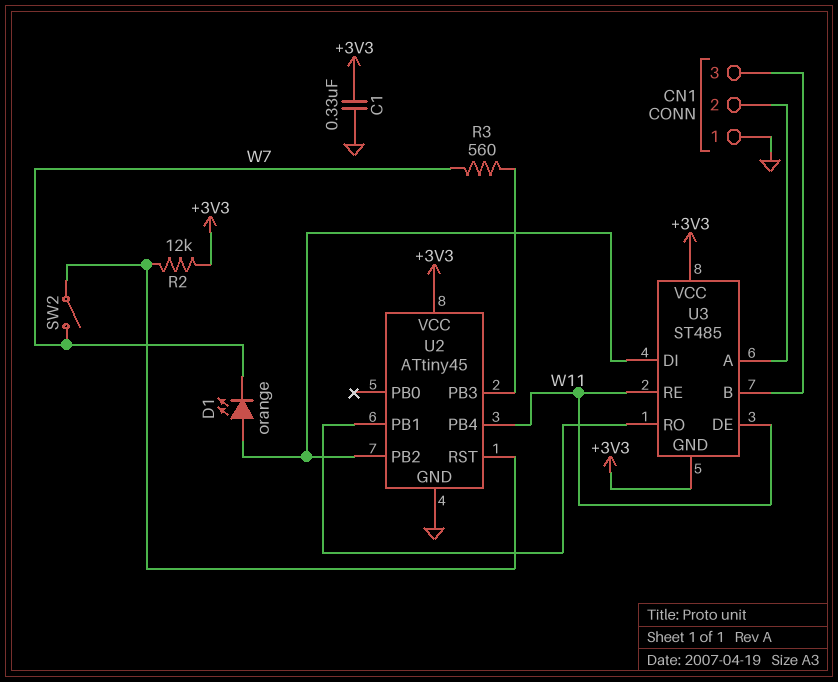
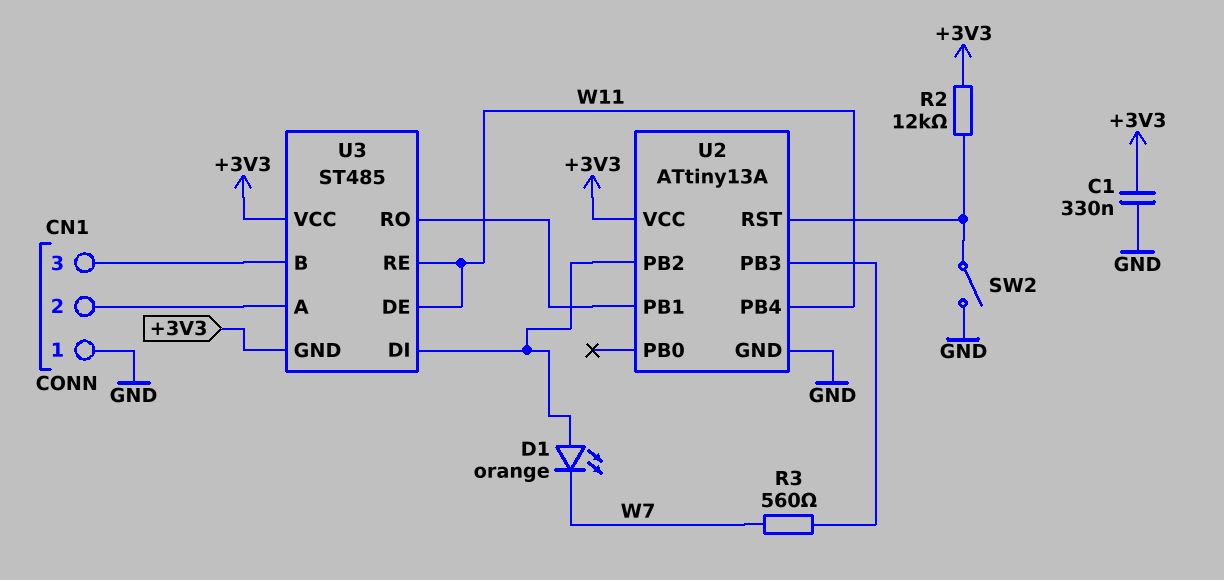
SW2: switch (U2/RST, W7) -> switch (GND, U2/RST)
U2: ATtiny45 -> ATtiny13A

